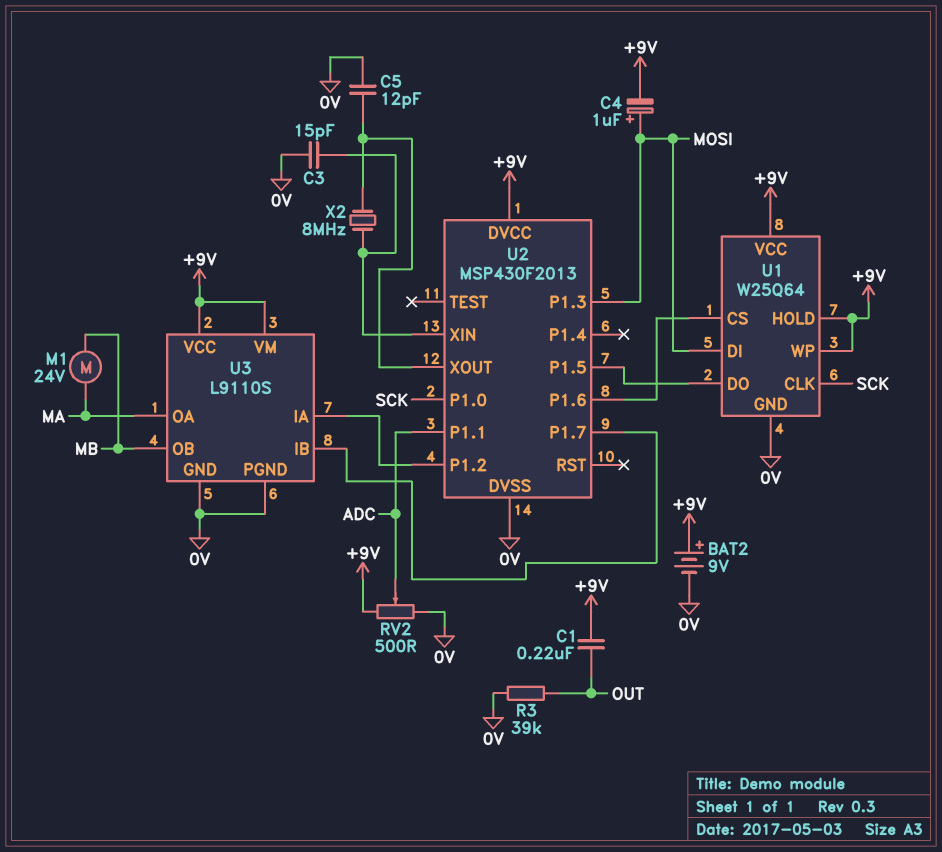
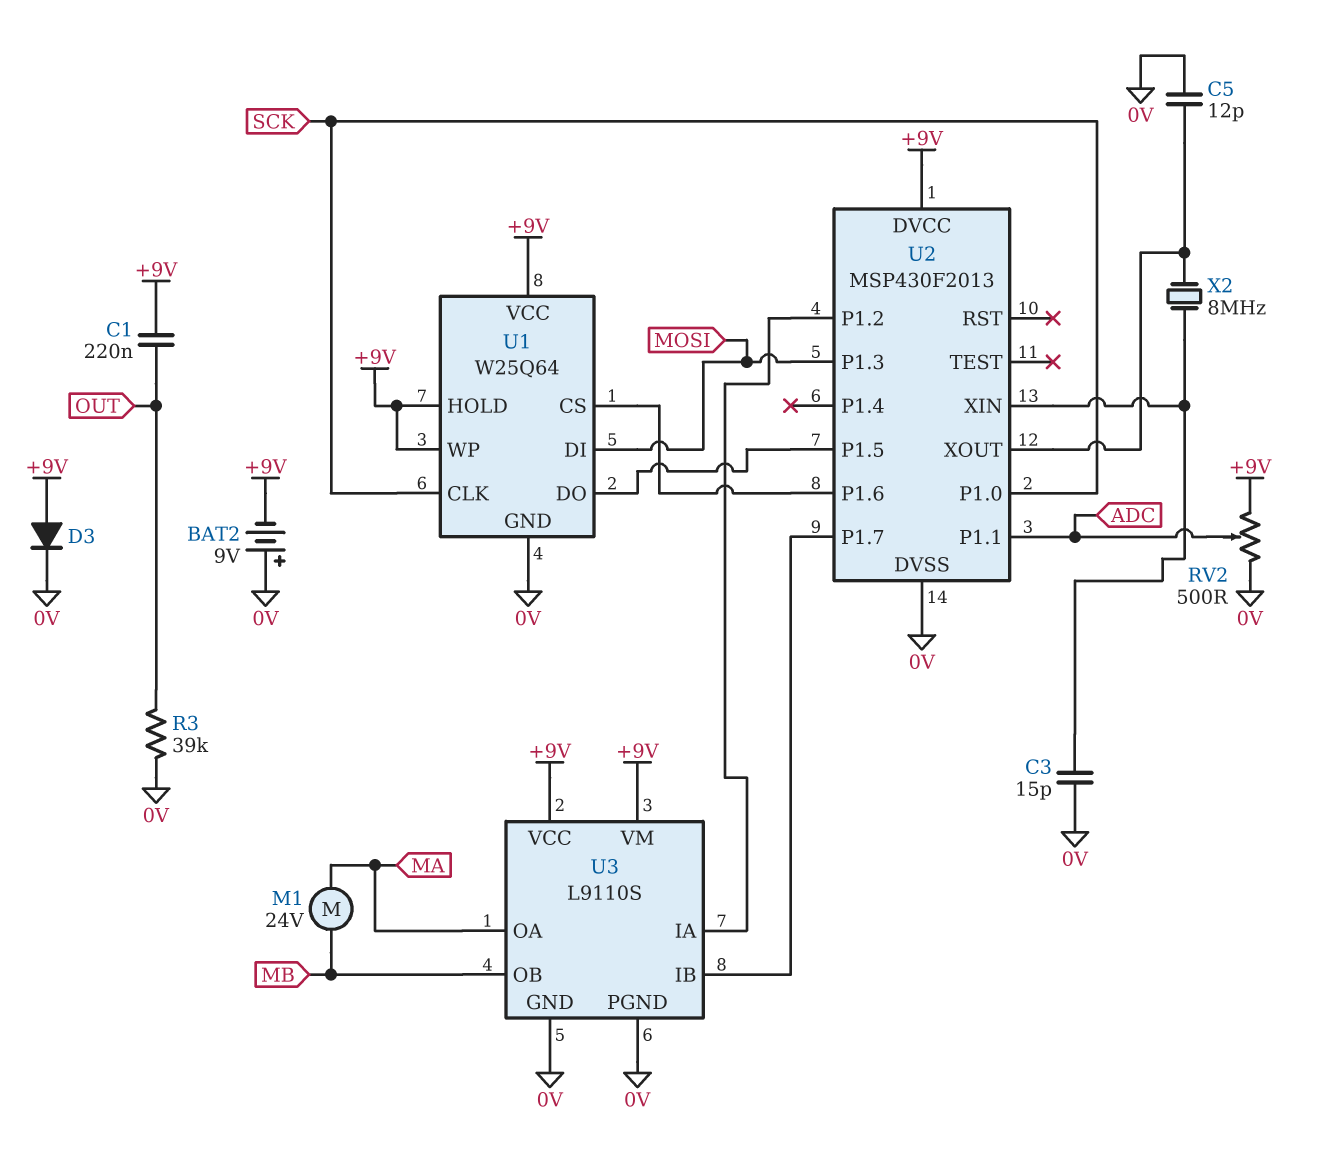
BAT2: 9V (plus +9V, minus 0V) -> 9V (plus 0V, minus +9V)
C4: 1uF (plus MOSI, minus +9V) -> none
D3: none -> diode (A +9V, K 0V)

